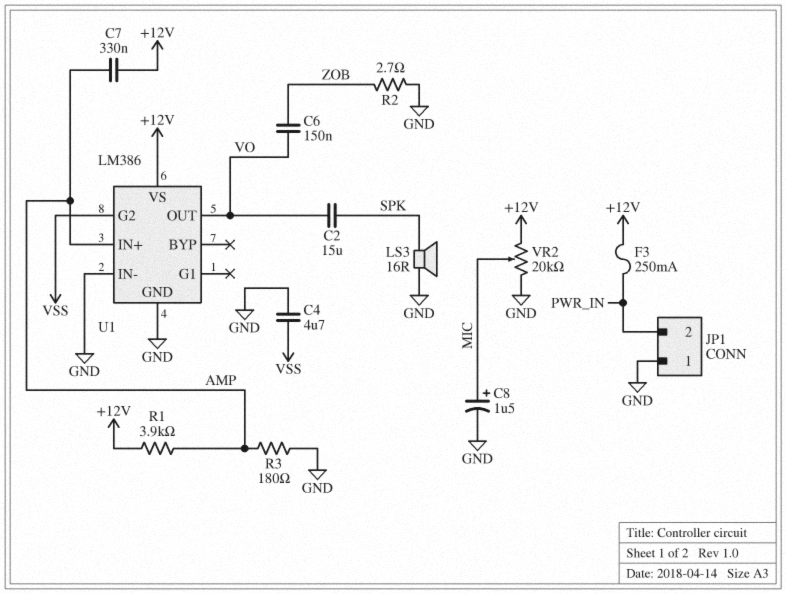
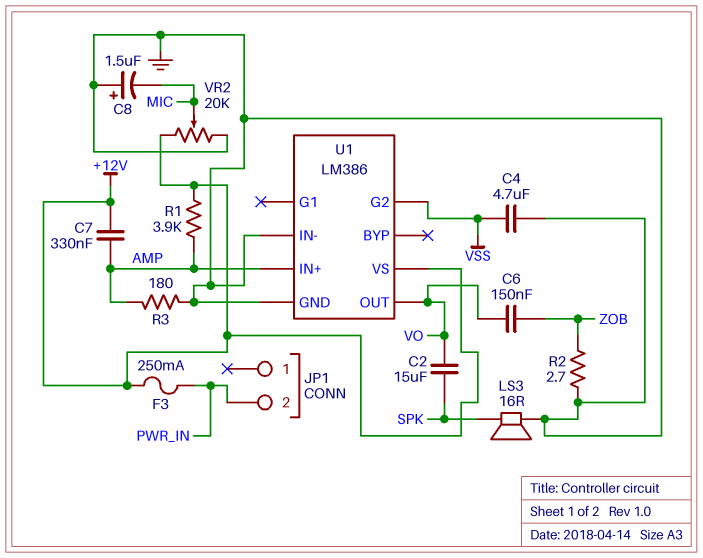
C8: 1.5uF (plus MIC, minus GND) -> 1.5uF (plus GND, minus MIC)
JP1 pin 1: GND -> none

